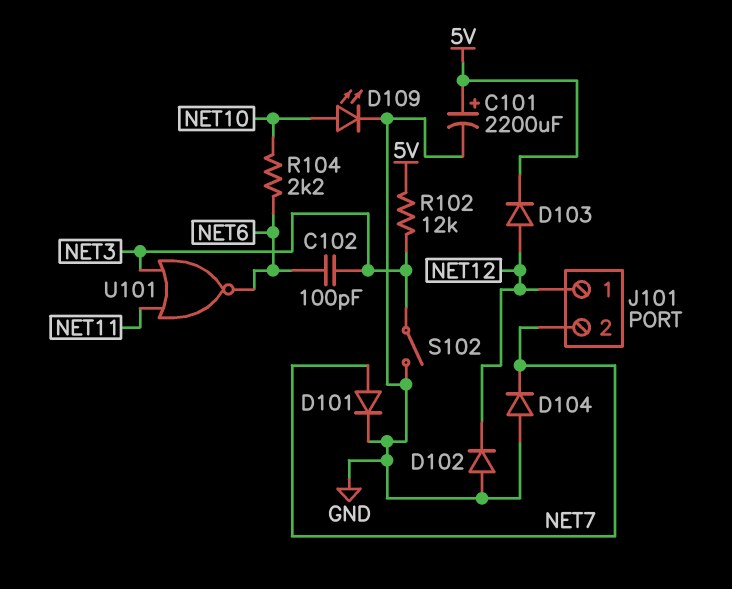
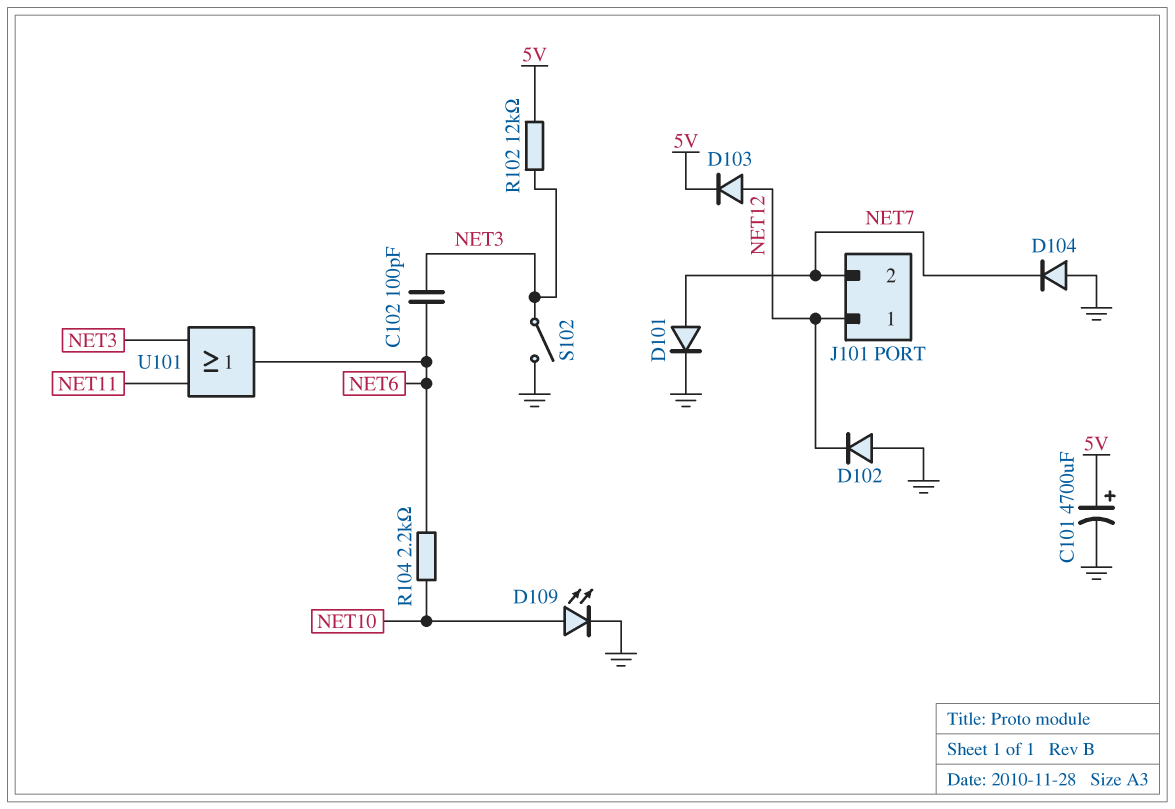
C101: 2200uF (plus 5V, minus GND) -> 4700uF (plus 5V, minus GND)
U101: NOR (in NET3, in NET11, out NET6) -> OR (in NET3, in NET11, out NET6)

